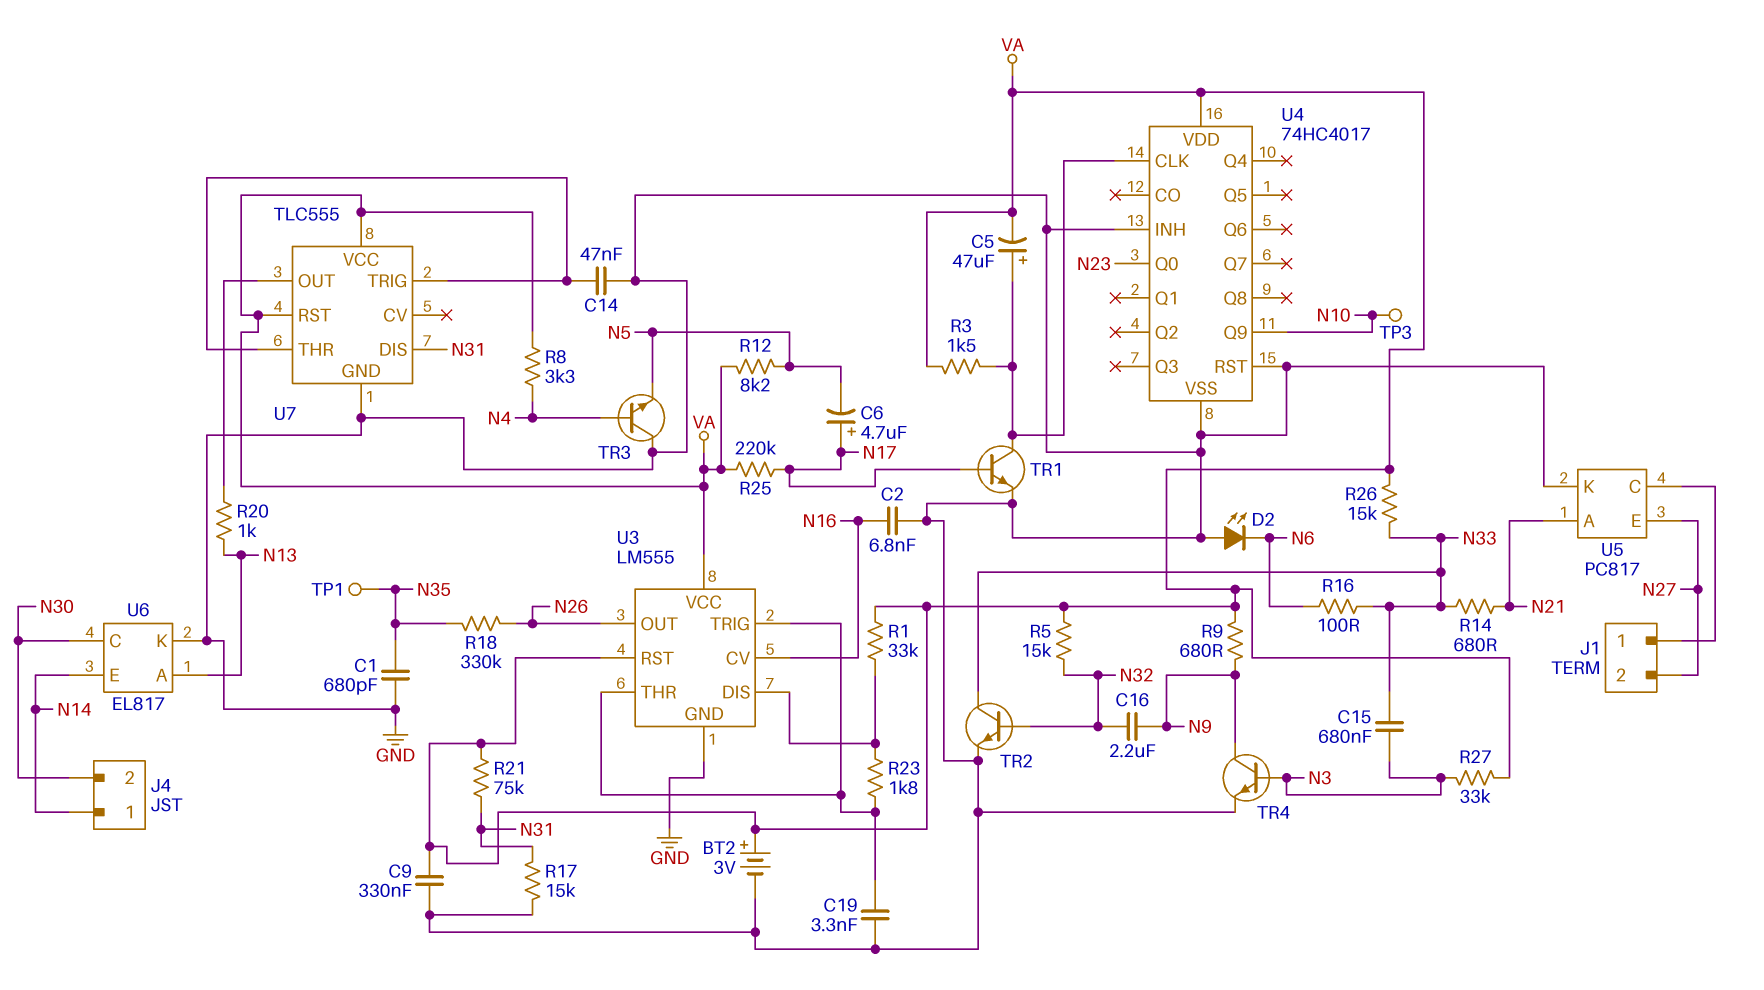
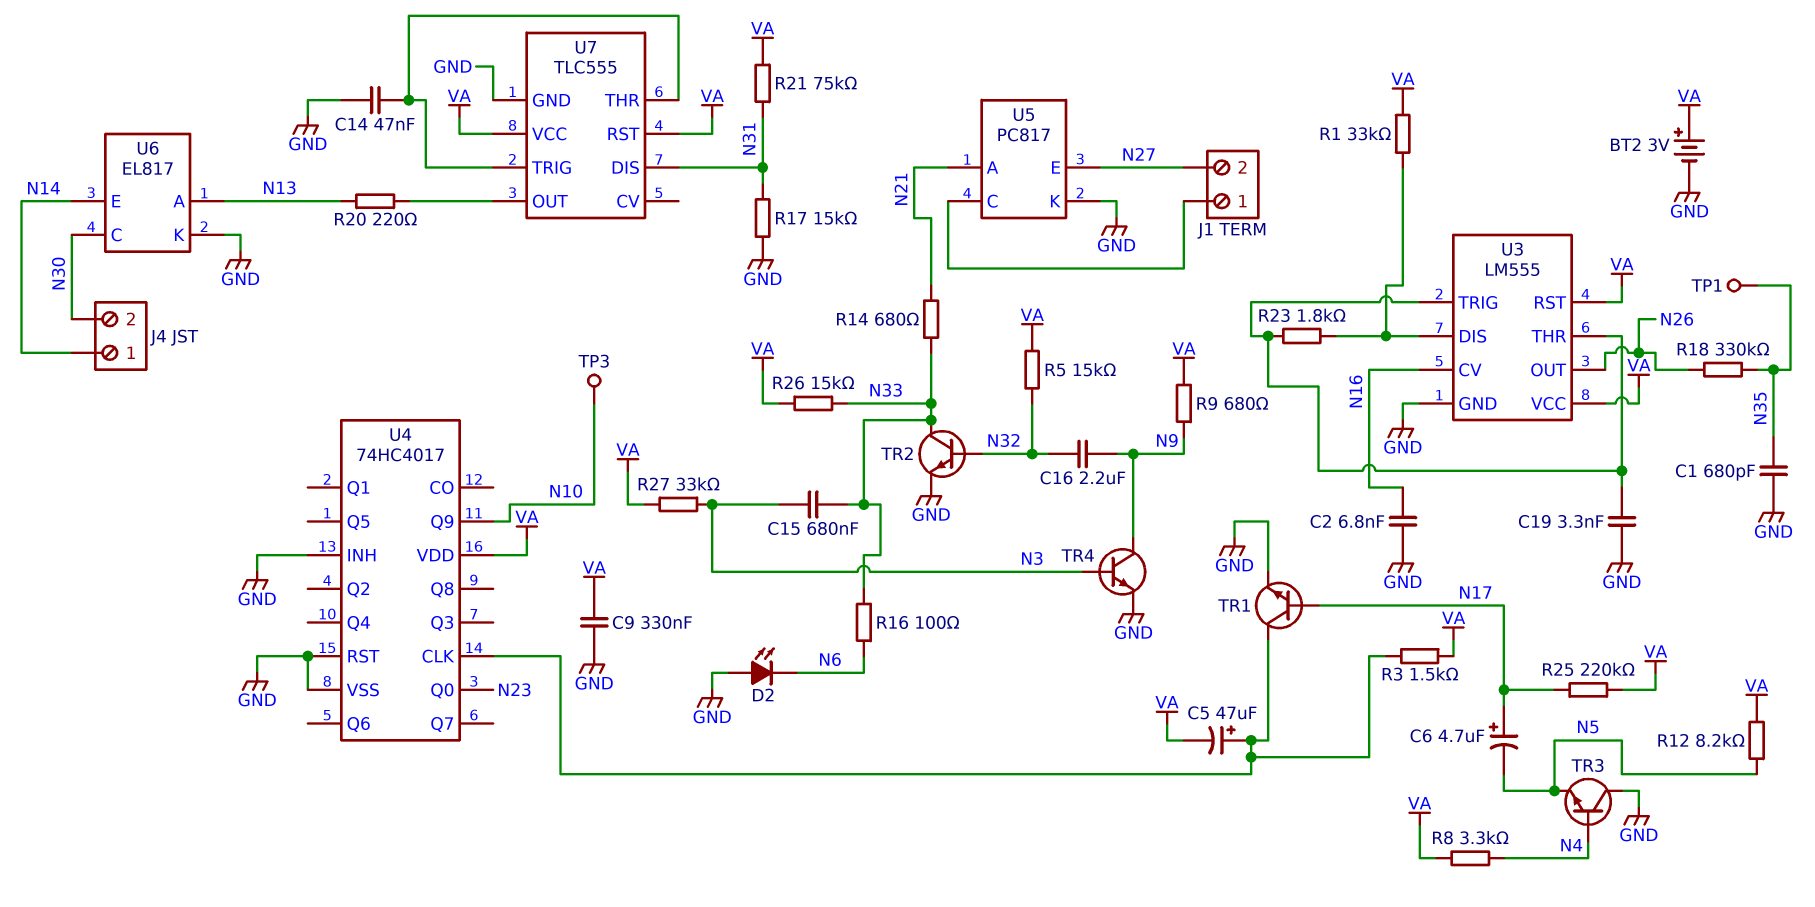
R20: 1k (N13, U7/OUT) -> 220 (N13, U7/OUT)

